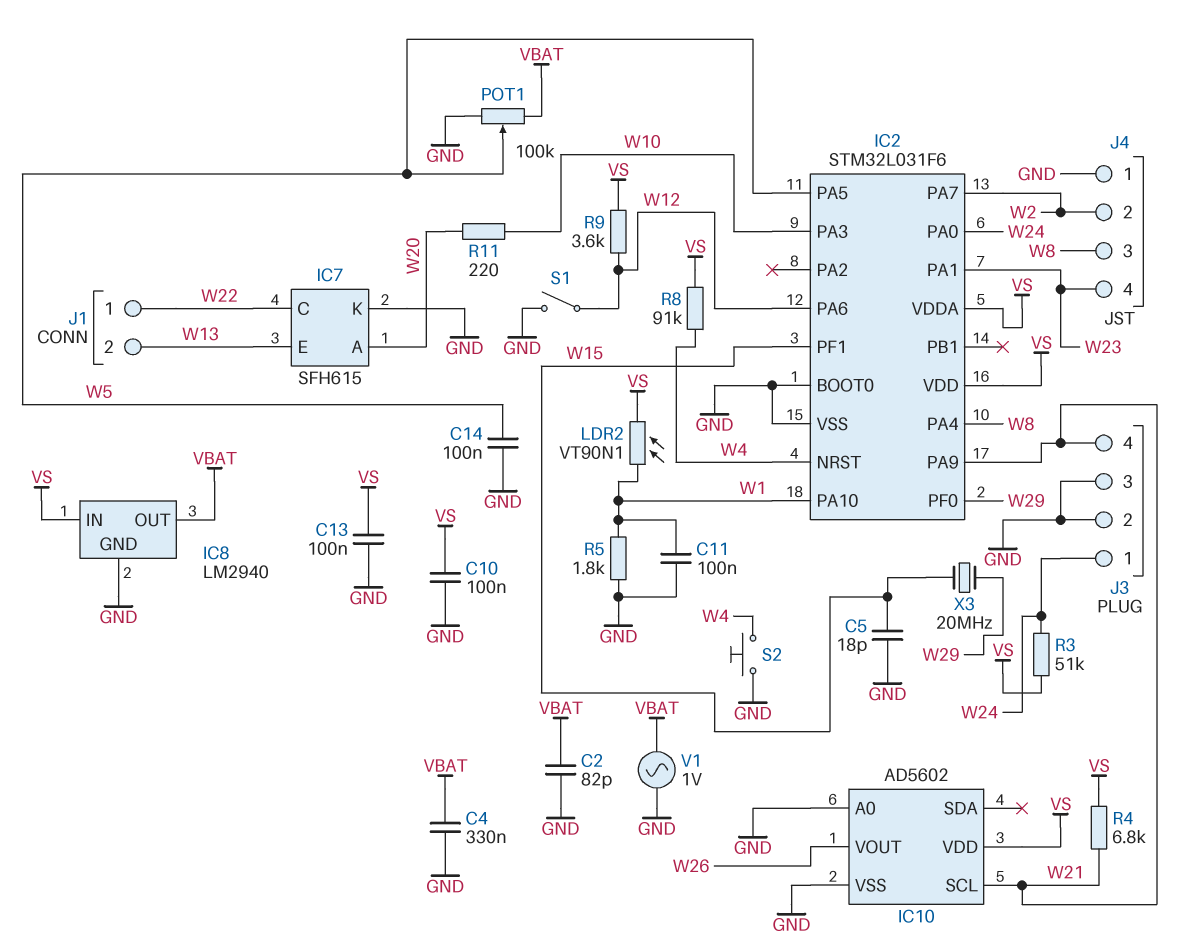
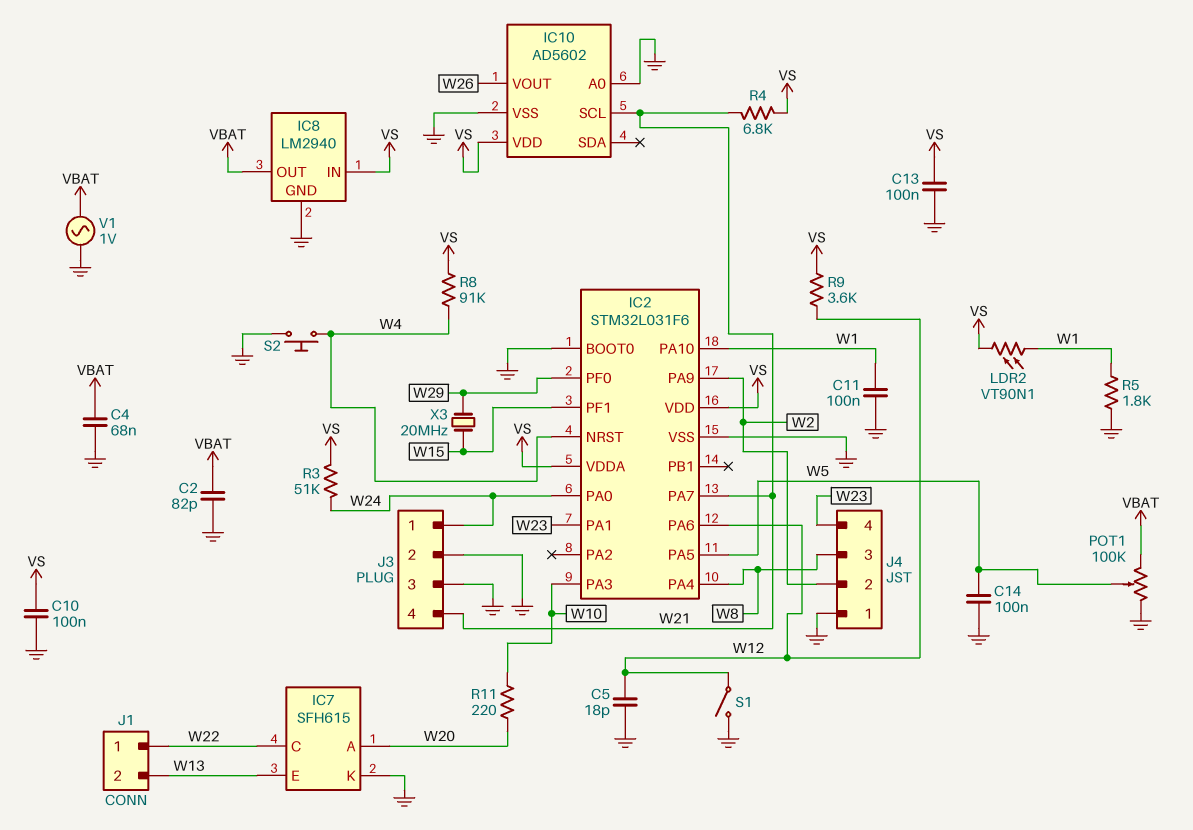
C4: 330nF (GND, VBAT) -> 68nF (GND, VBAT)
C5: 18pF (GND, W15) -> 18pF (GND, W12)
IC2 pin PA7: W2 -> W21
IC2 pin PA9: W21 -> W2

